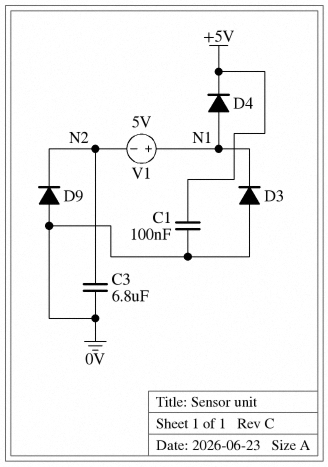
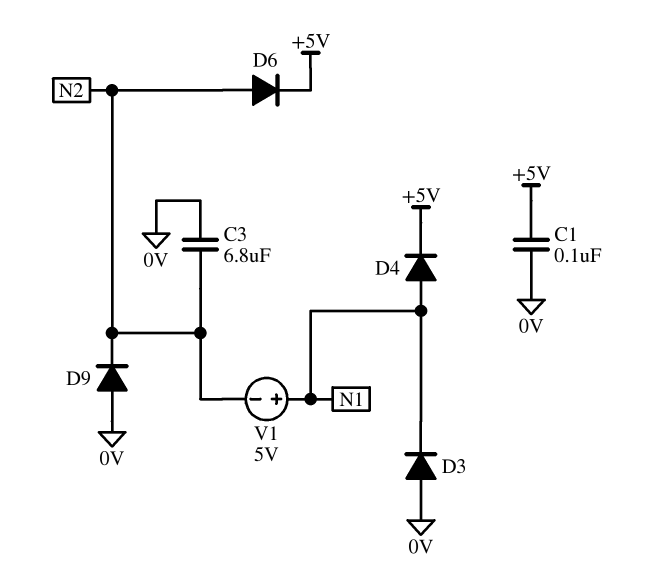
D6: none -> diode (A N2, K +5V)

